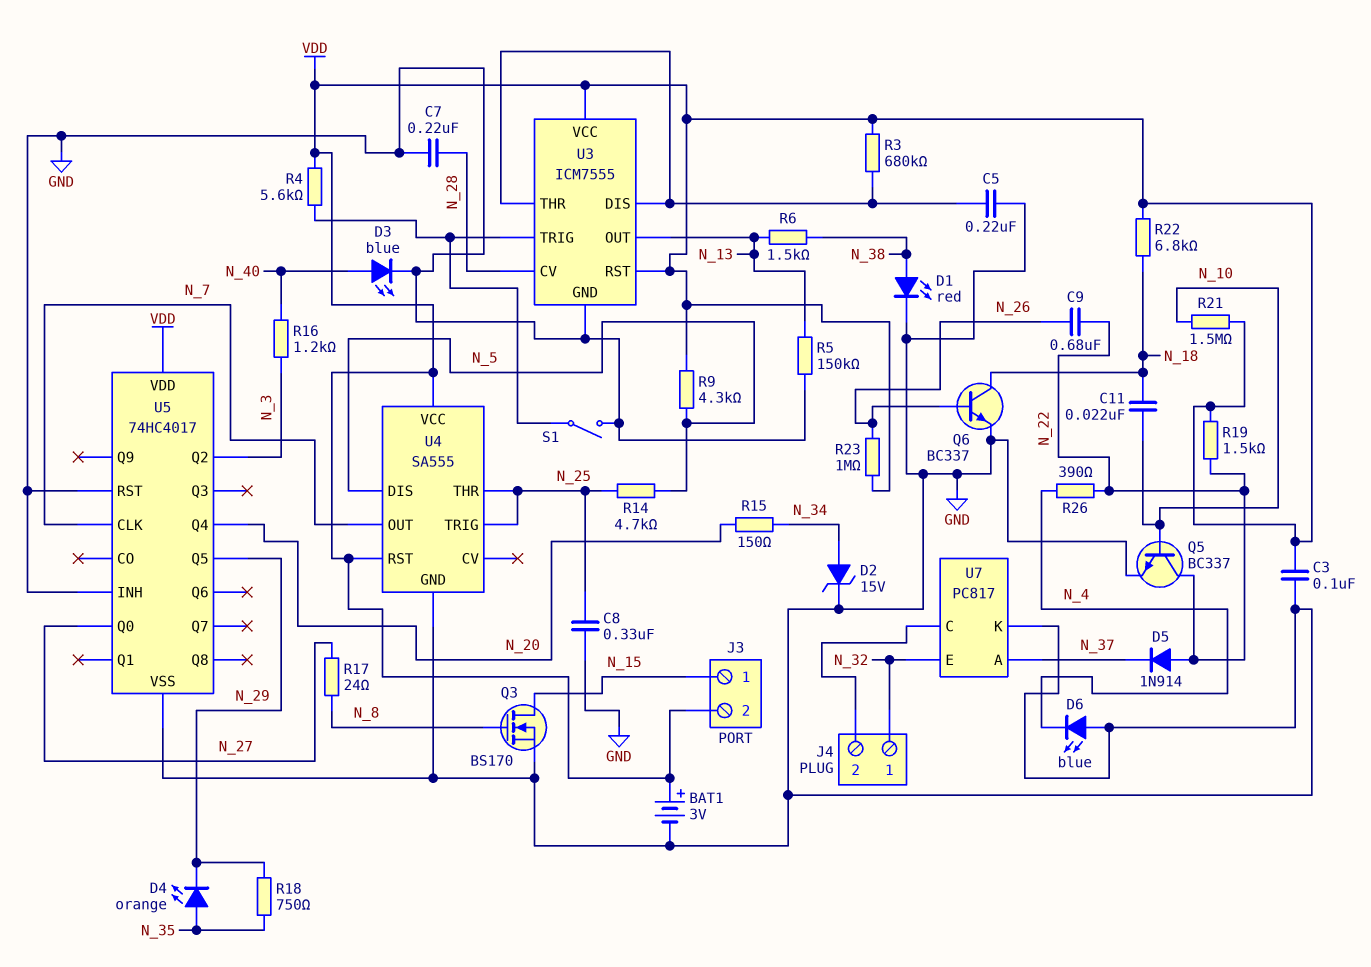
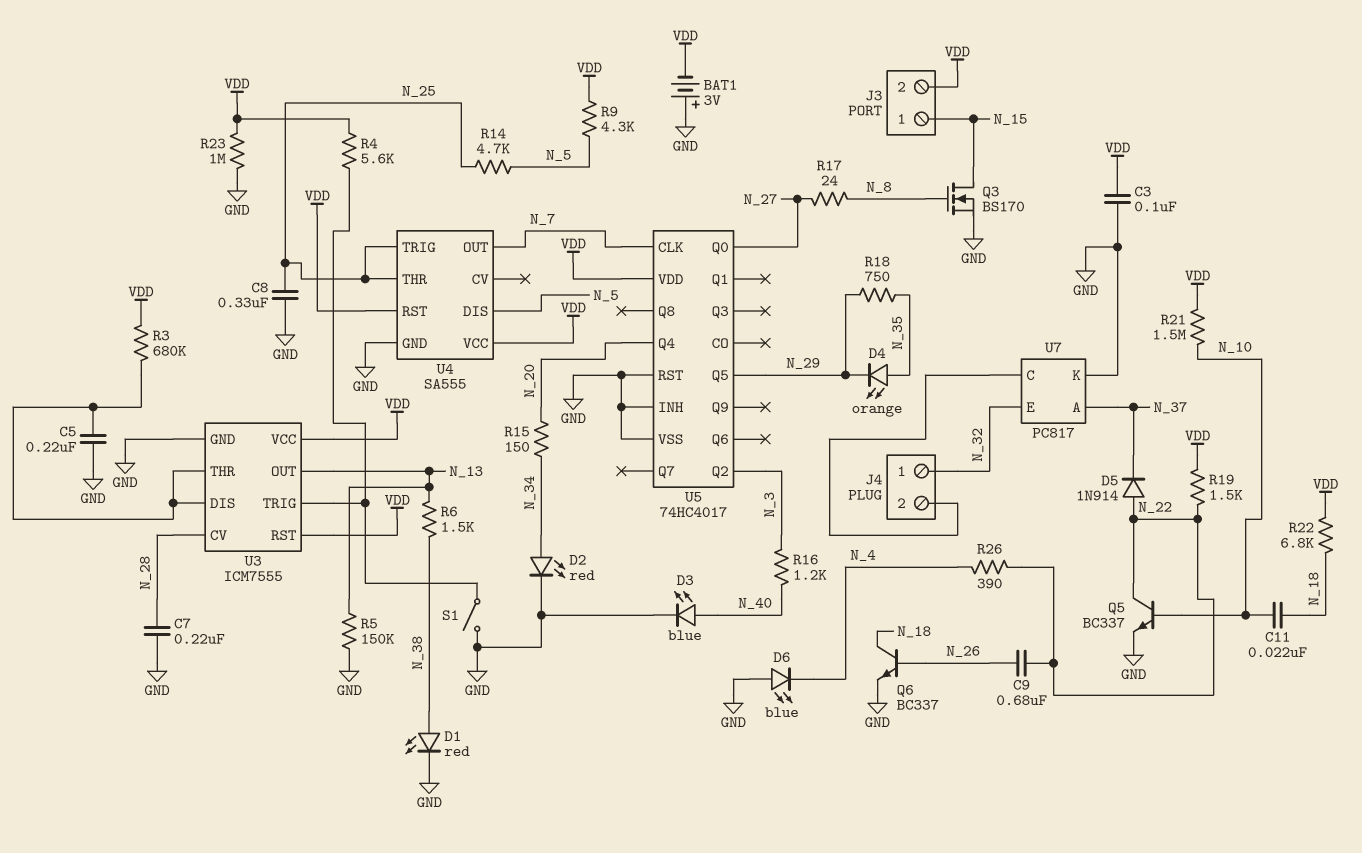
BAT1: 3V (plus VDD, minus GND) -> 3V (plus GND, minus VDD)
D2: zener 15V (A N_34, K GND) -> LED red (A N_34, K GND)
R23: 1M (N_26, VDD) -> 1M (GND, VDD)

